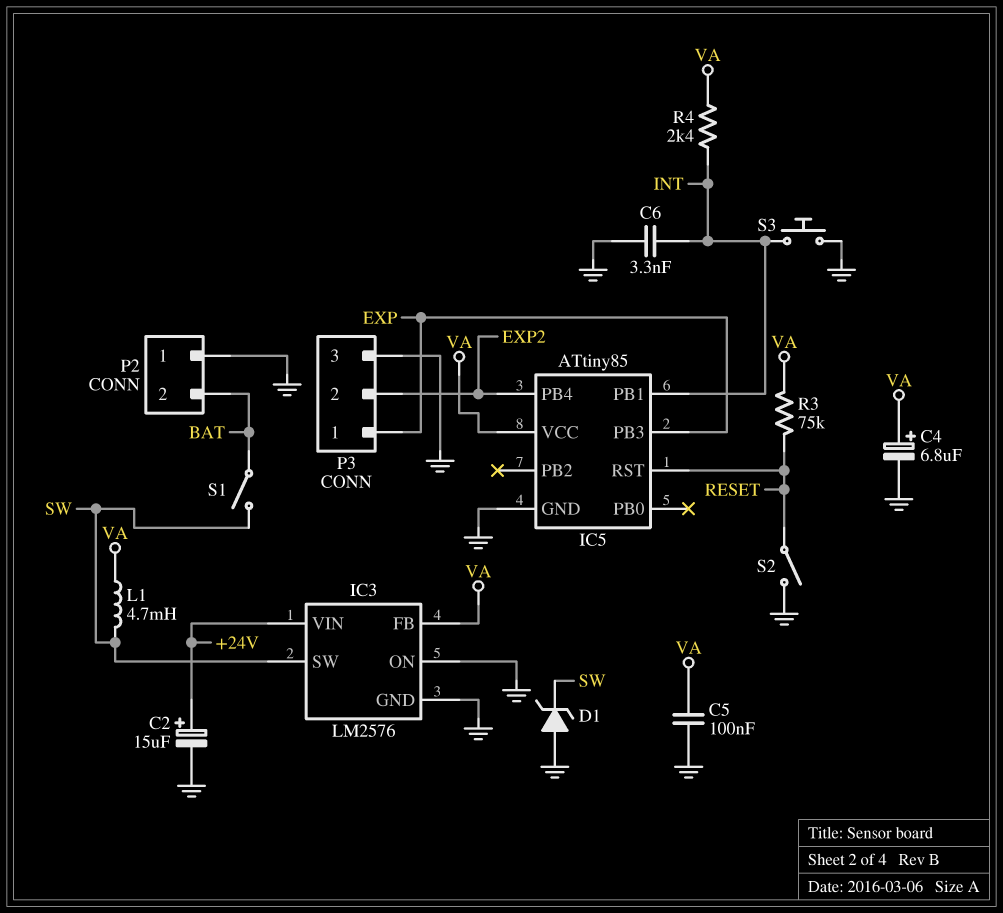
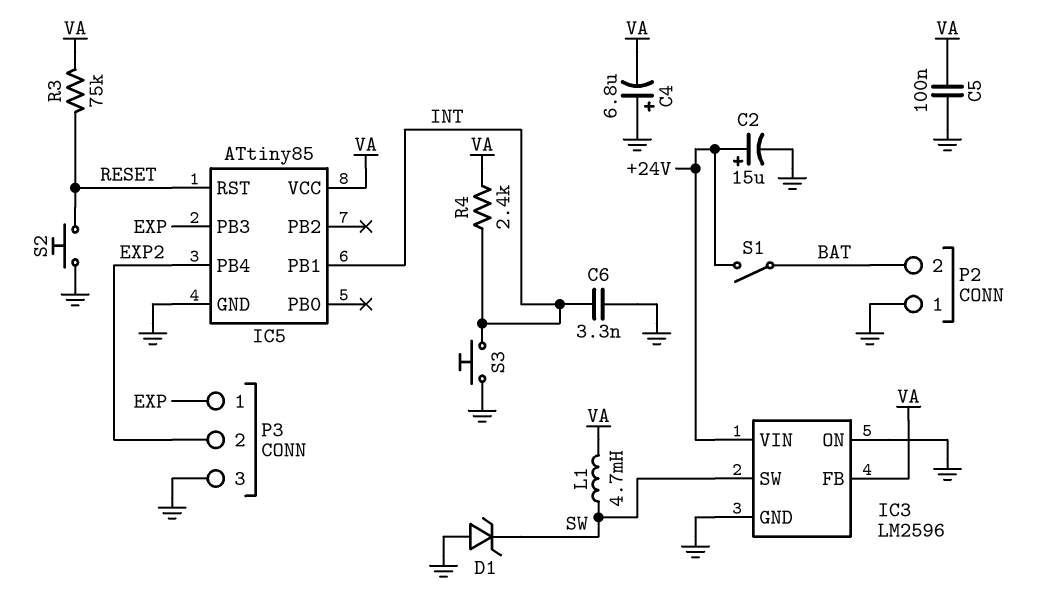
C4: 6.8uF (plus VA, minus GND) -> 6.8uF (plus GND, minus VA)
IC3: LM2576 -> LM2596
S1: switch (BAT, SW) -> switch (+24V, BAT)
S2: switch (GND, RESET) -> button (GND, RESET)

